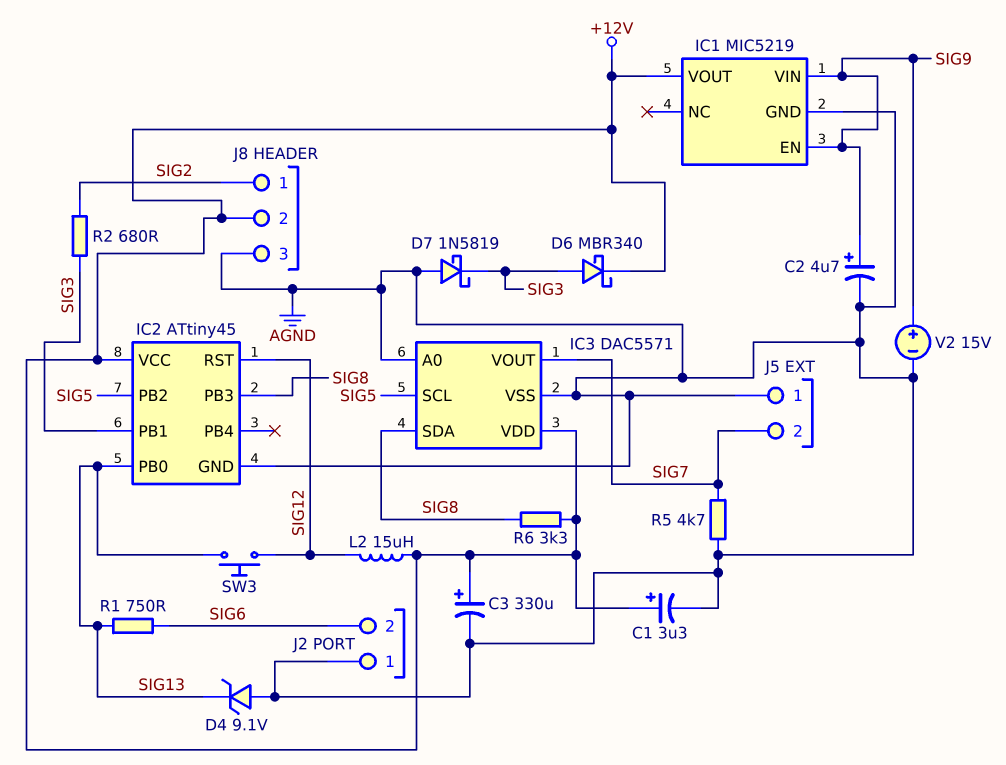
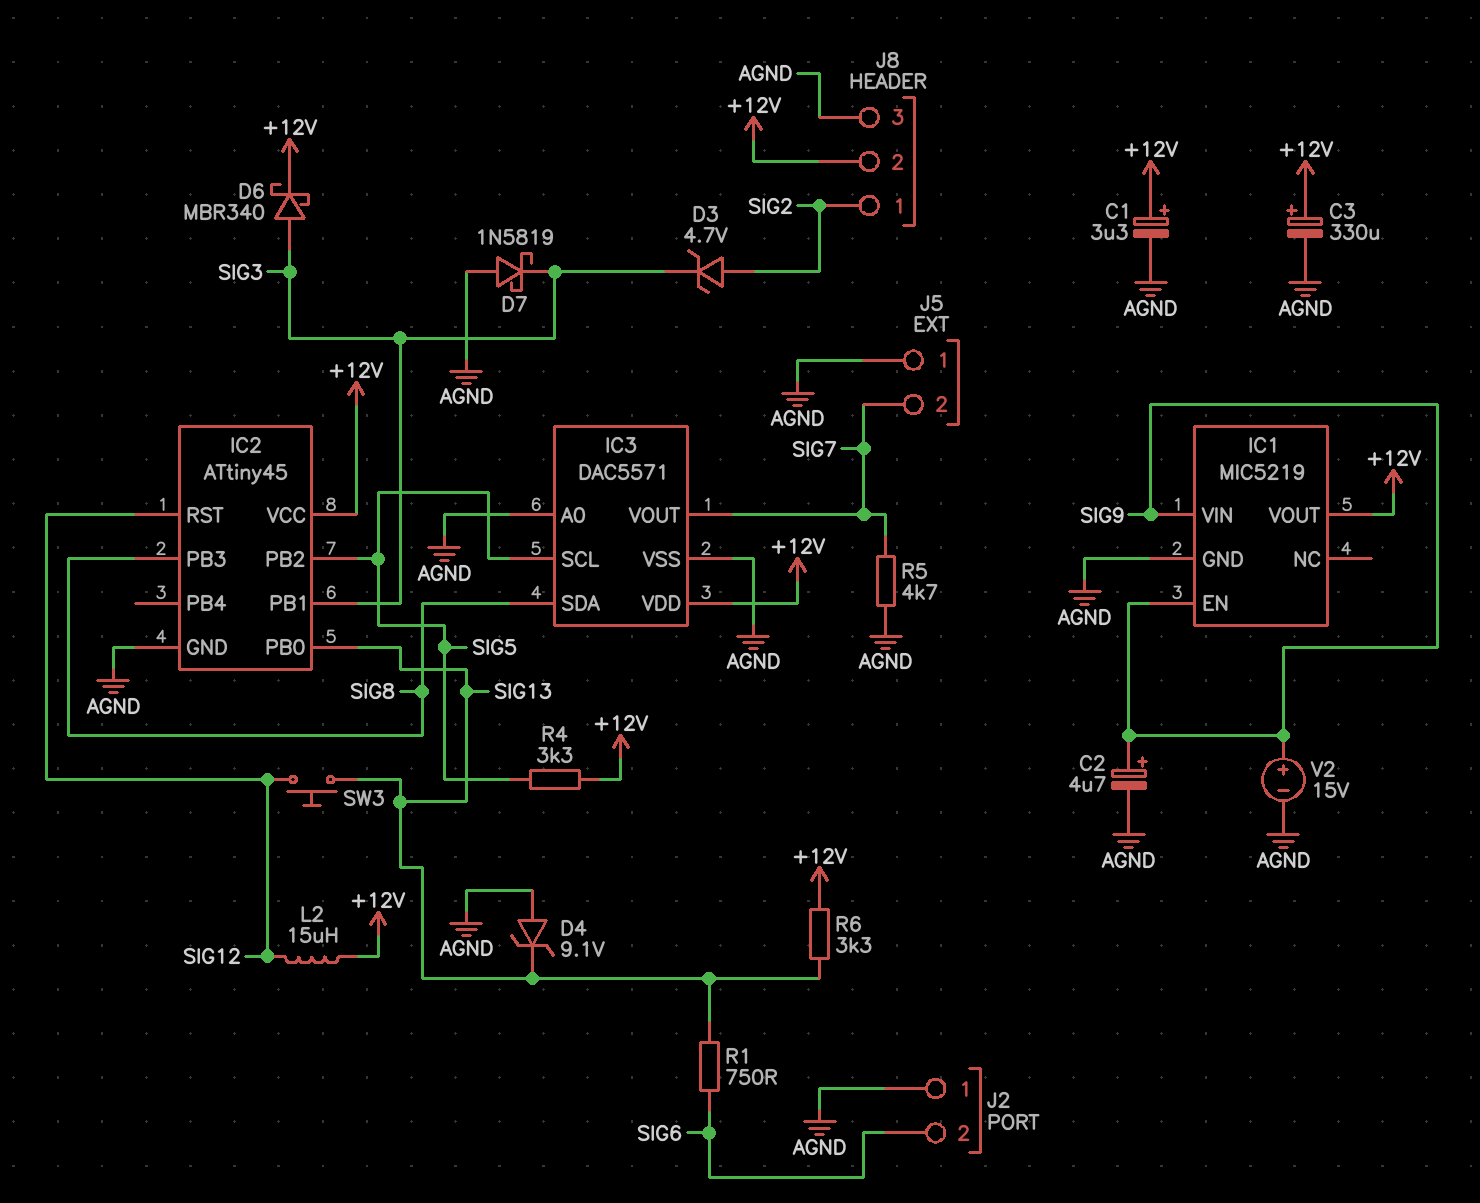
D3: none -> zener 4.7V (A SIG2, K SIG3)
R2: 680 (SIG2, SIG3) -> none
R4: none -> 3.3k (+12V, SIG5)
R6: 3.3k (+12V, SIG8) -> 3.3k (+12V, SIG13)

